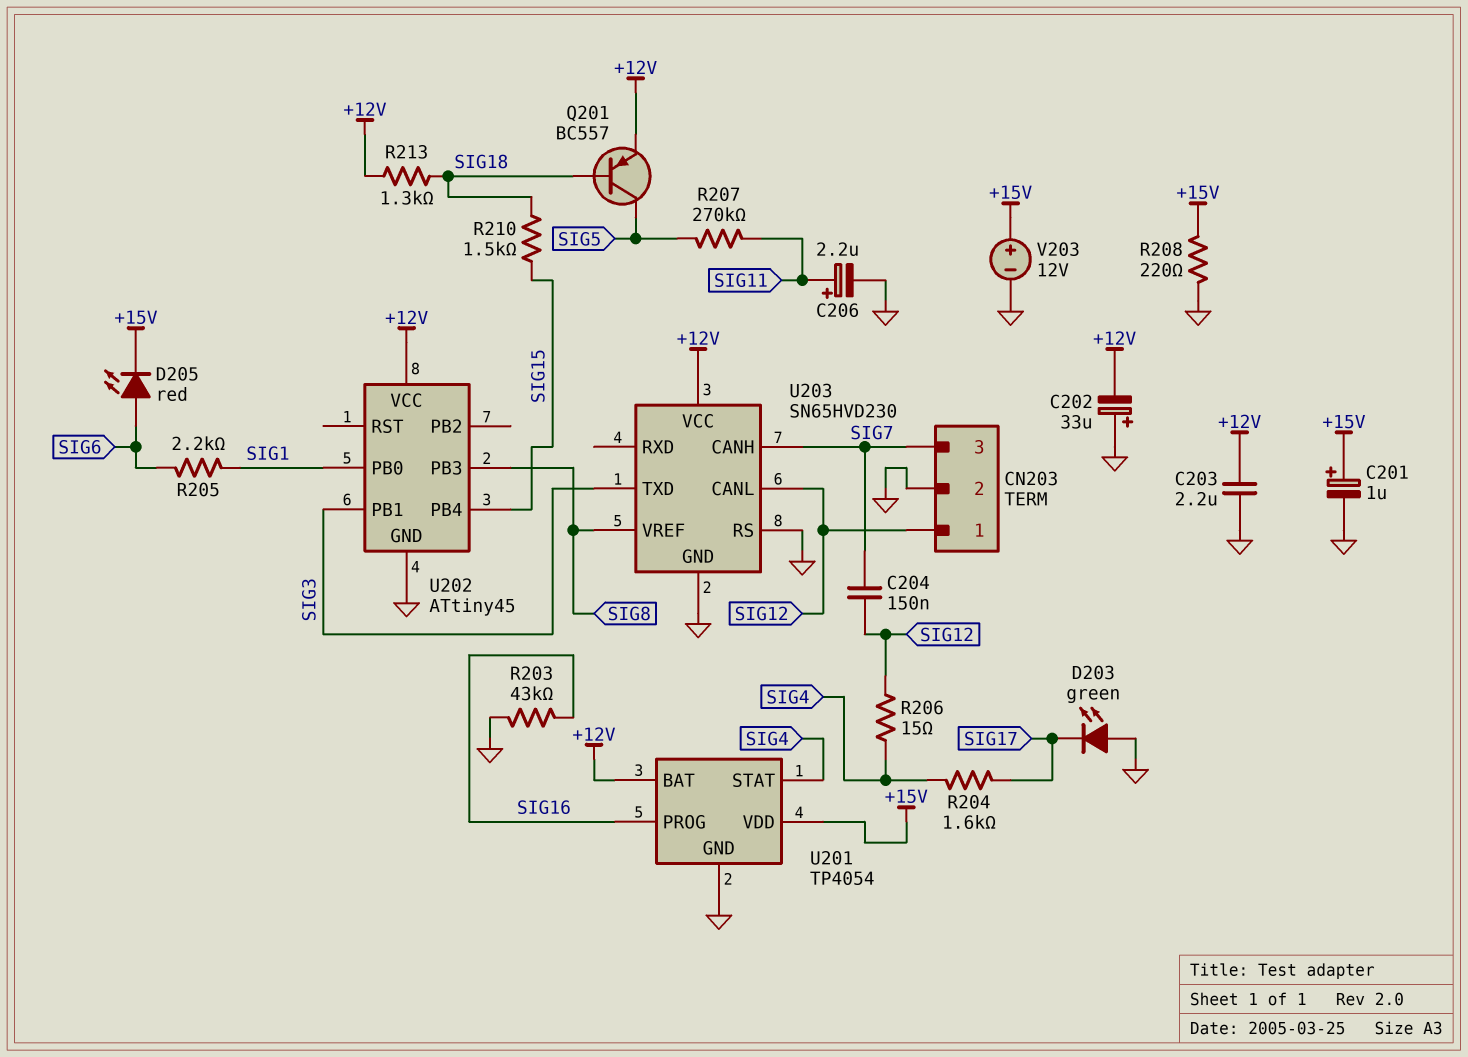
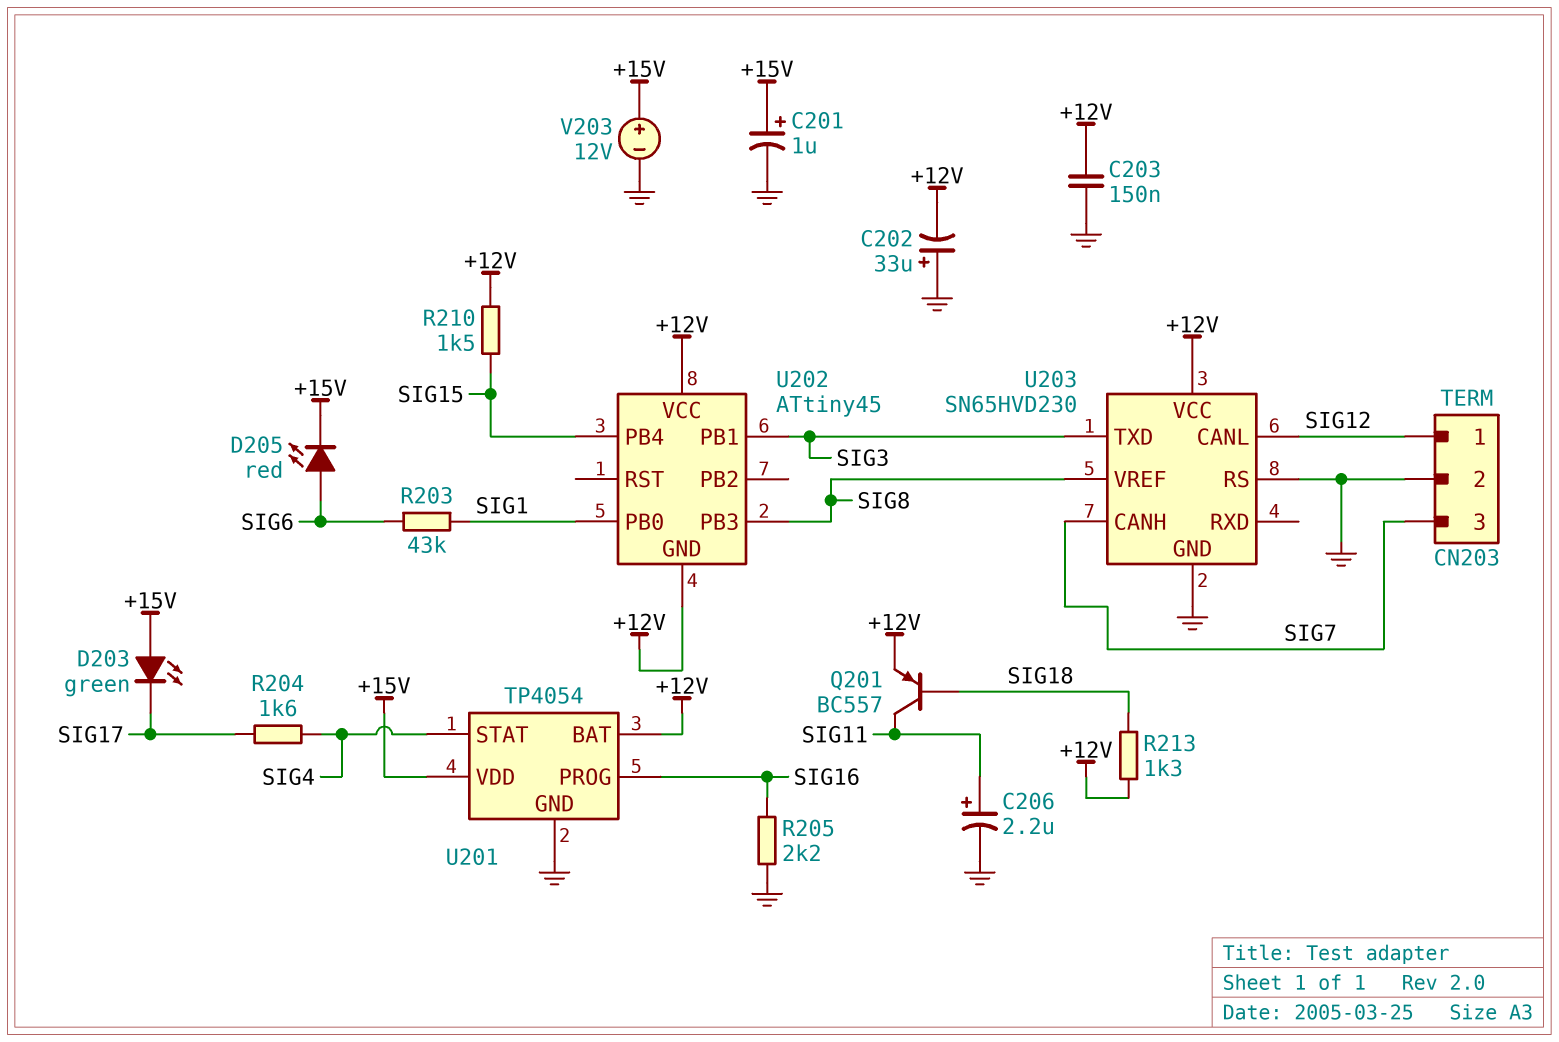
C203: 2.2uF (+12V, GND) -> 150nF (+12V, GND)
C204: 150nF (SIG7, SIG12) -> none
D203: LED green (A GND, K SIG17) -> LED green (A +15V, K SIG17)
Q201: PNP BC557 (B SIG18, C SIG5, E +12V) -> PNP BC557 (B SIG18, C SIG11, E +12V)
R203: 43k (GND, SIG16) -> 43k (SIG1, SIG6)
R205: 2.2k (SIG1, SIG6) -> 2.2k (GND, SIG16)
R206: 15 (SIG4, SIG12) -> none
R207: 270k (SIG5, SIG11) -> none
R208: 220 (+15V, GND) -> none
R210: 1.5k (SIG15, SIG18) -> 1.5k (+12V, SIG15)
U202 pin GND: GND -> +12V

